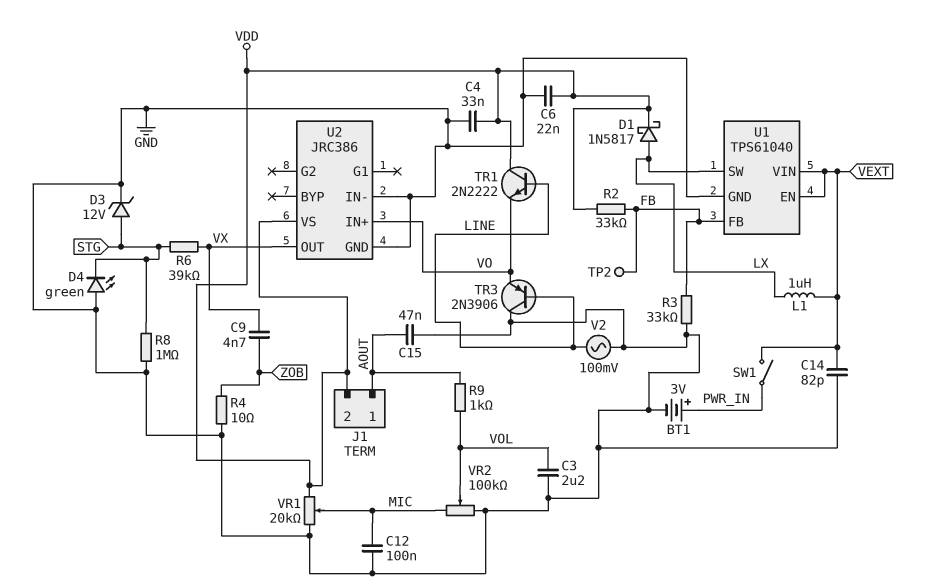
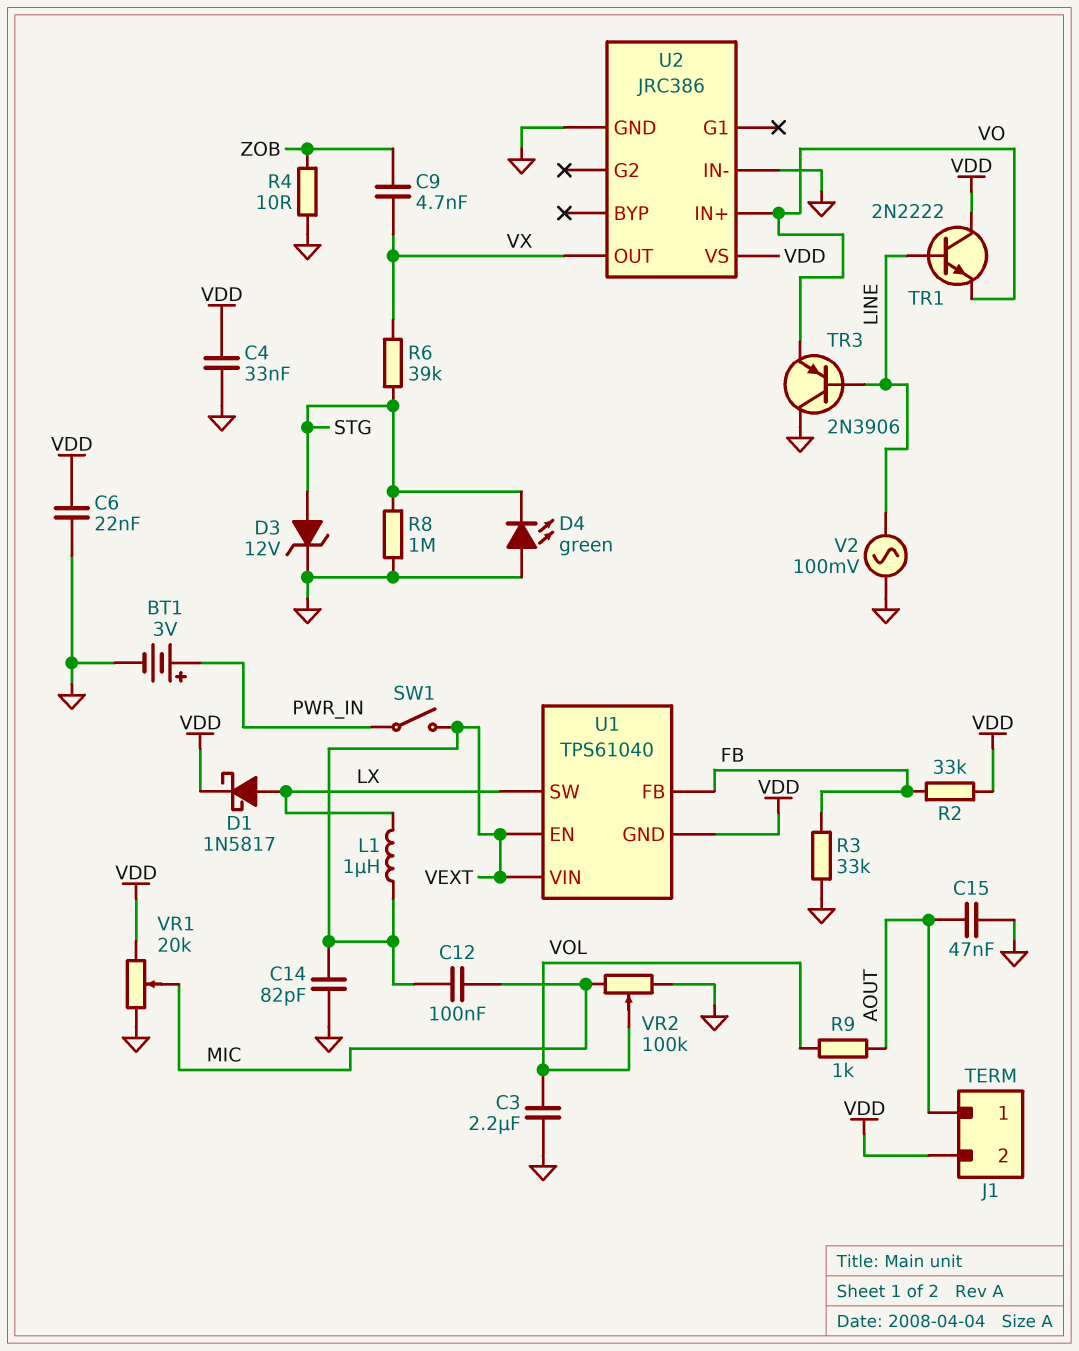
C12: 100nF (GND, MIC) -> 100nF (MIC, VEXT)
TP2: test point (FB) -> none
U1 pin GND: GND -> VDD

